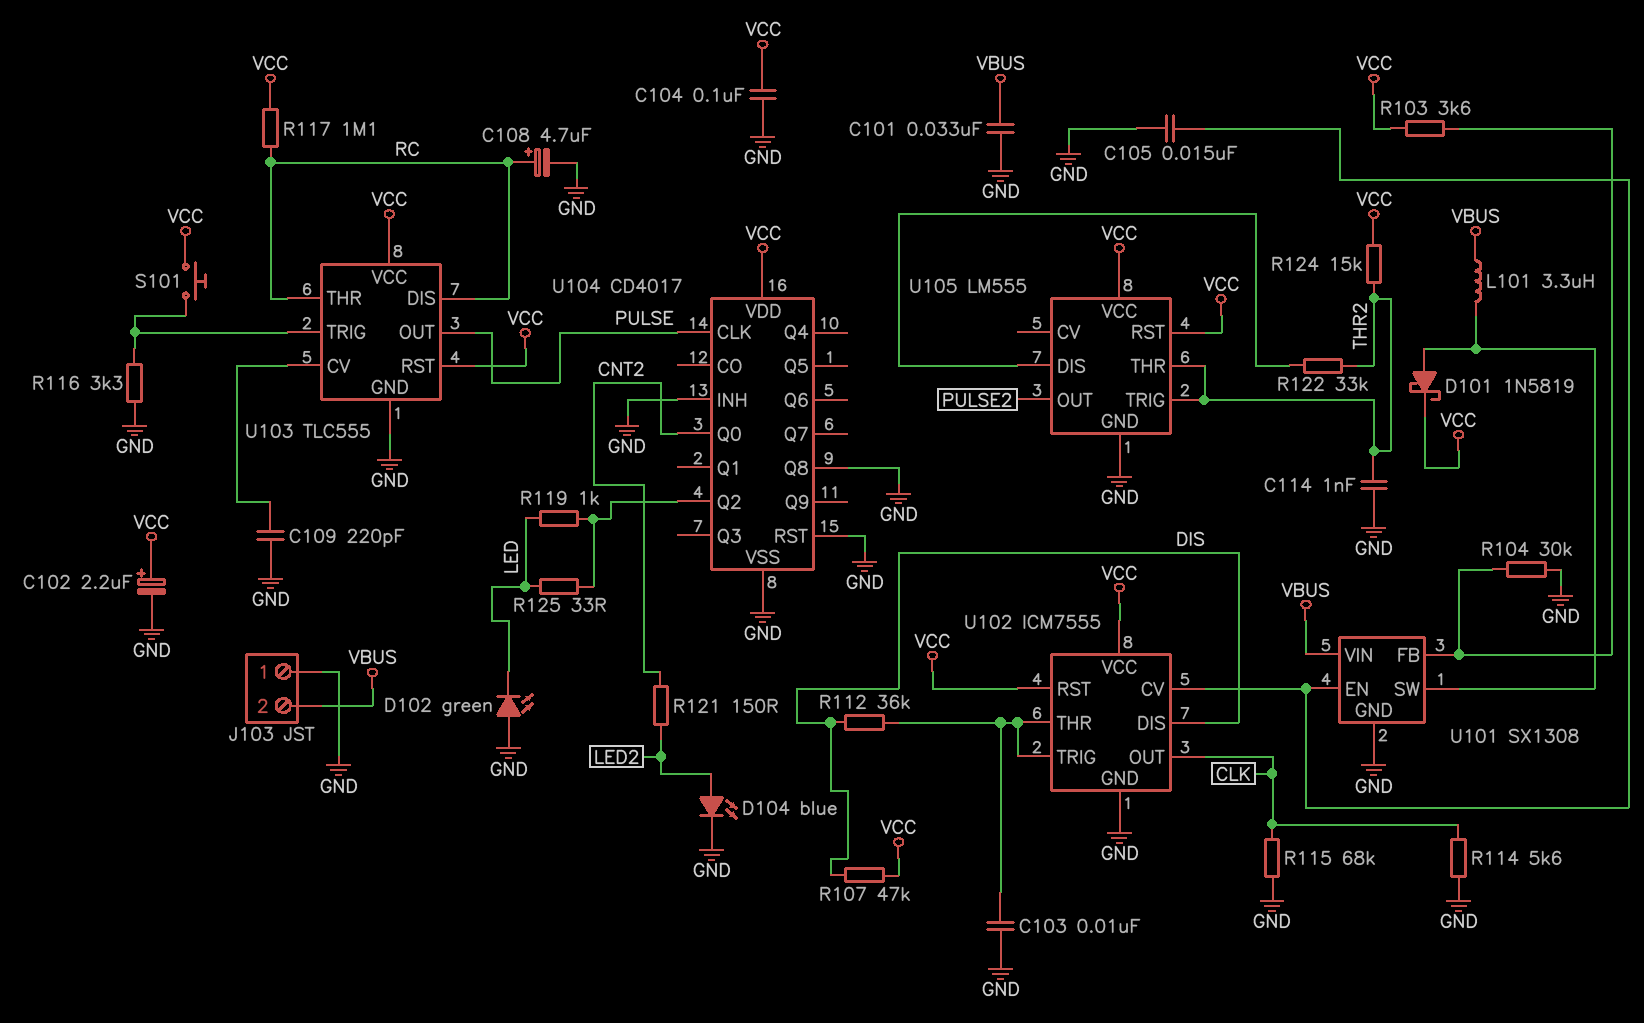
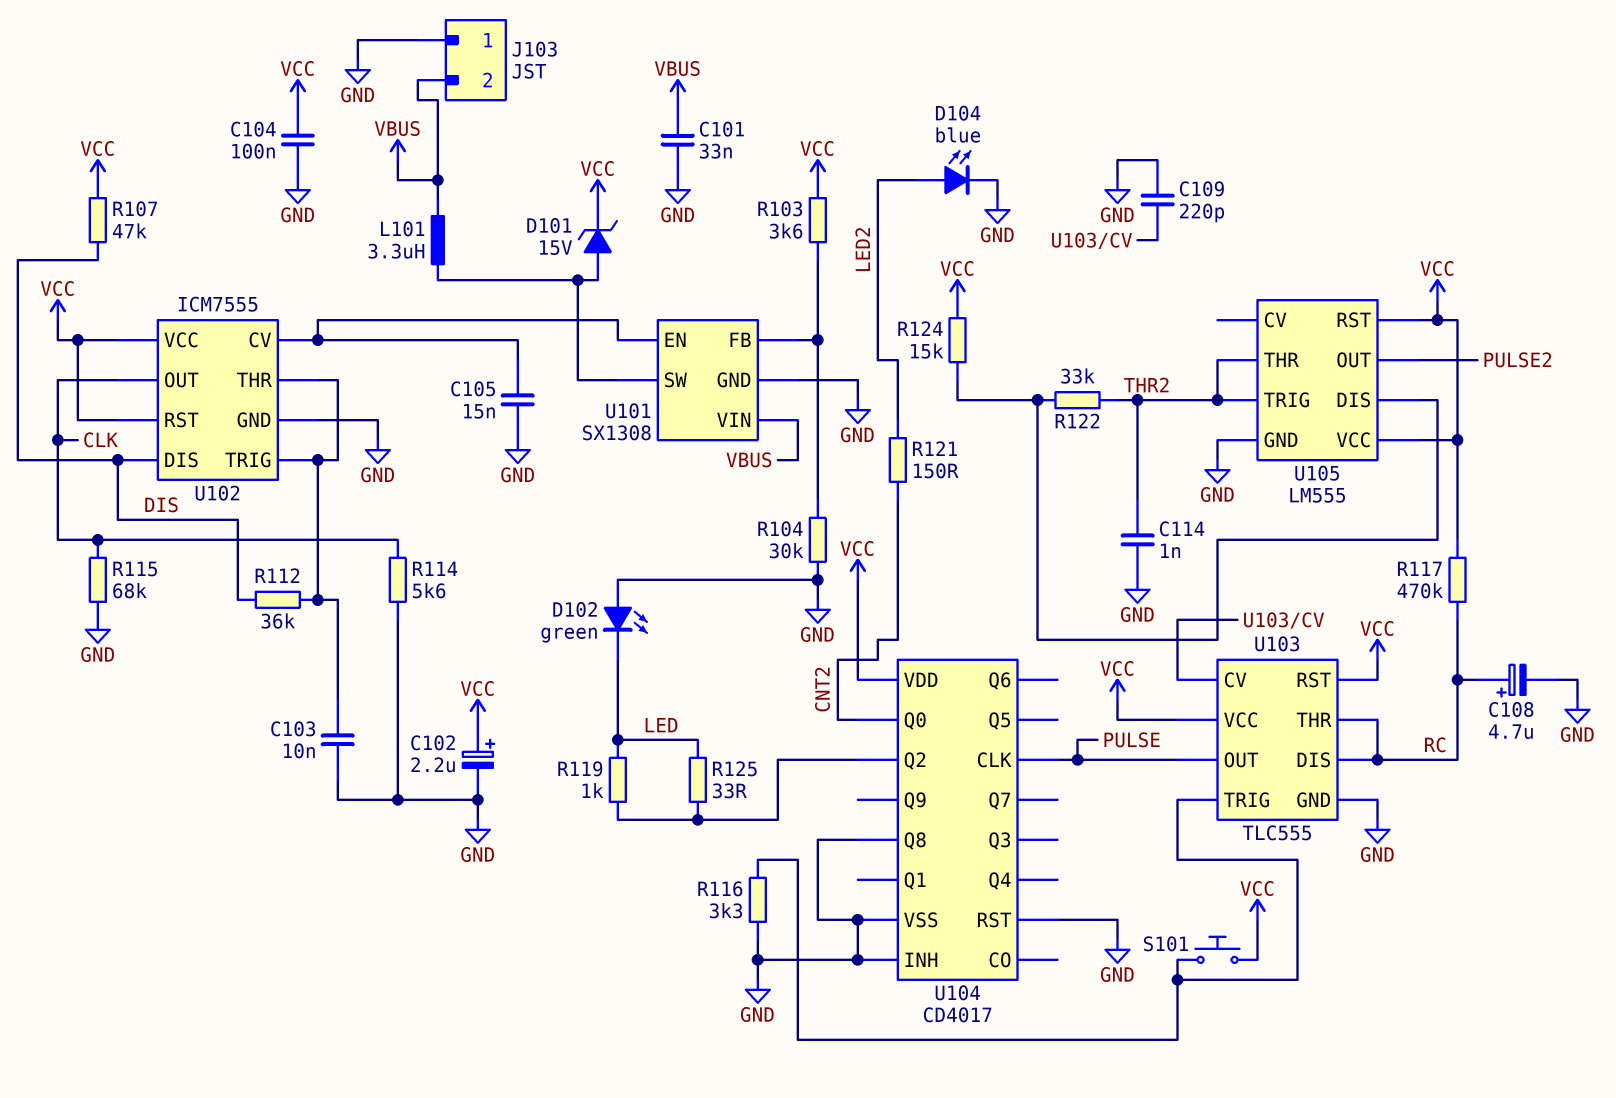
D101: schottky 1N5819 (A U101/SW, K VCC) -> zener 15V (A U101/SW, K VCC)
R117: 1.1M (RC, VCC) -> 470k (RC, VCC)
R124: 15k (THR2, VCC) -> 15k (U105/DIS, VCC)

